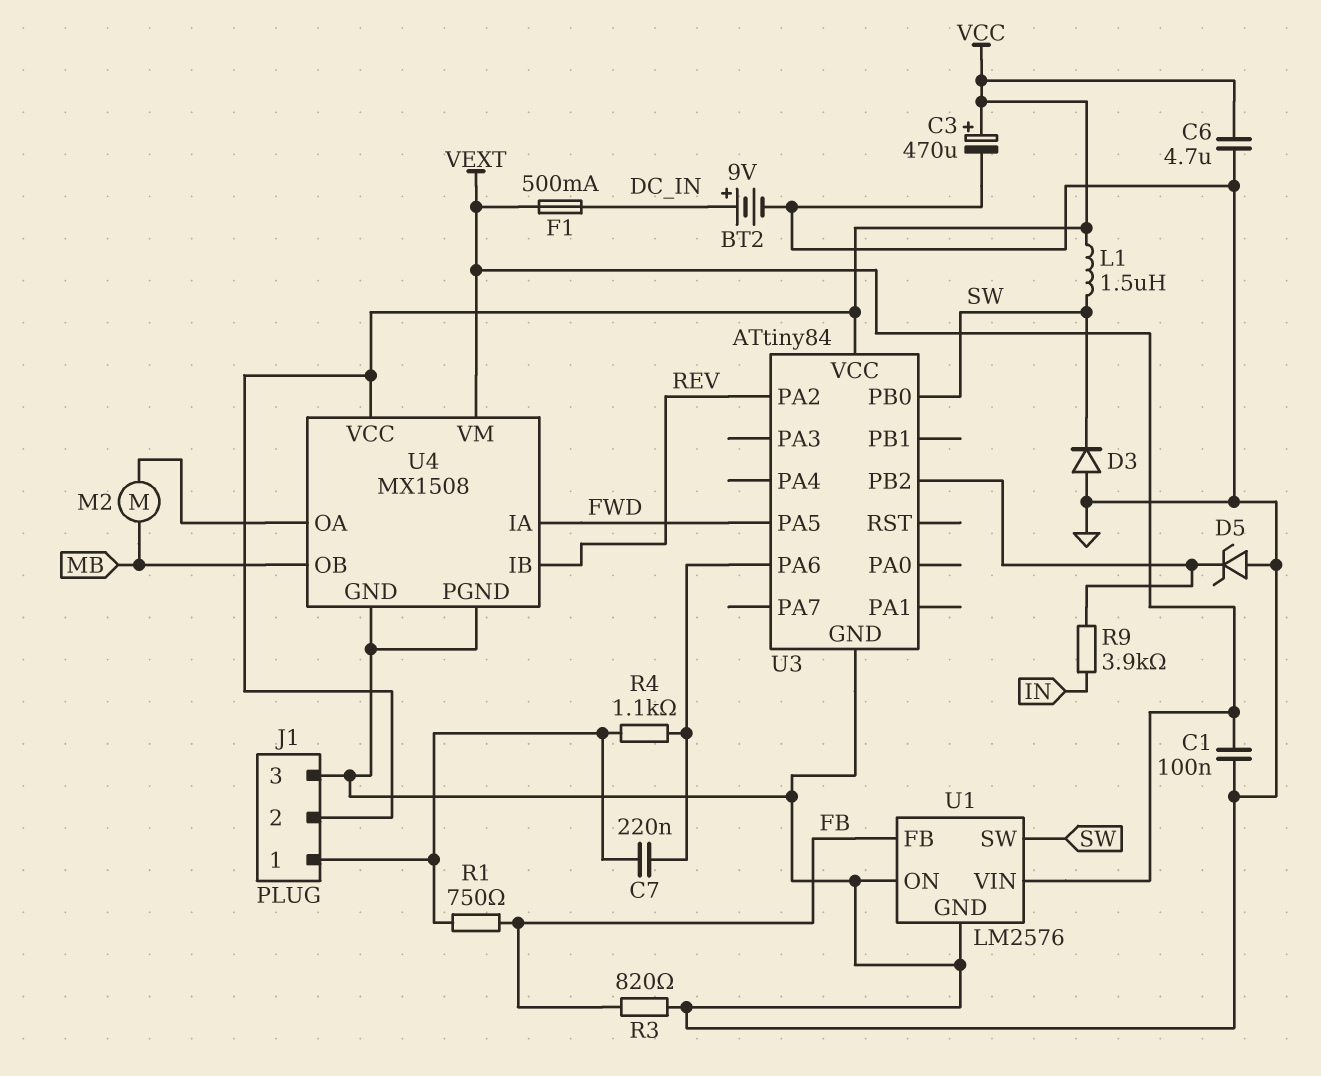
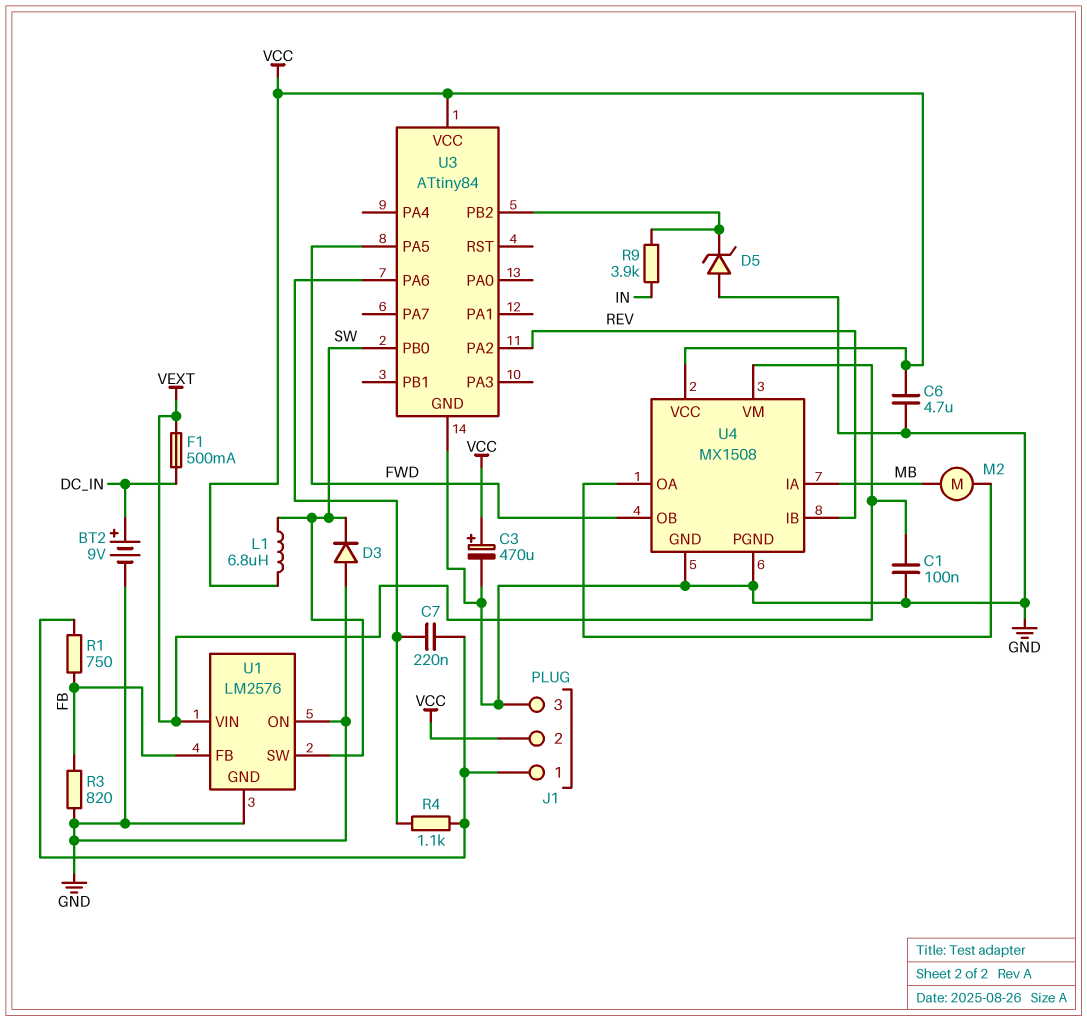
L1: 1.5uH (SW, VCC) -> 6.8uH (SW, VCC)
U4 pin IA: FWD -> MB
U4 pin OB: MB -> FWD

